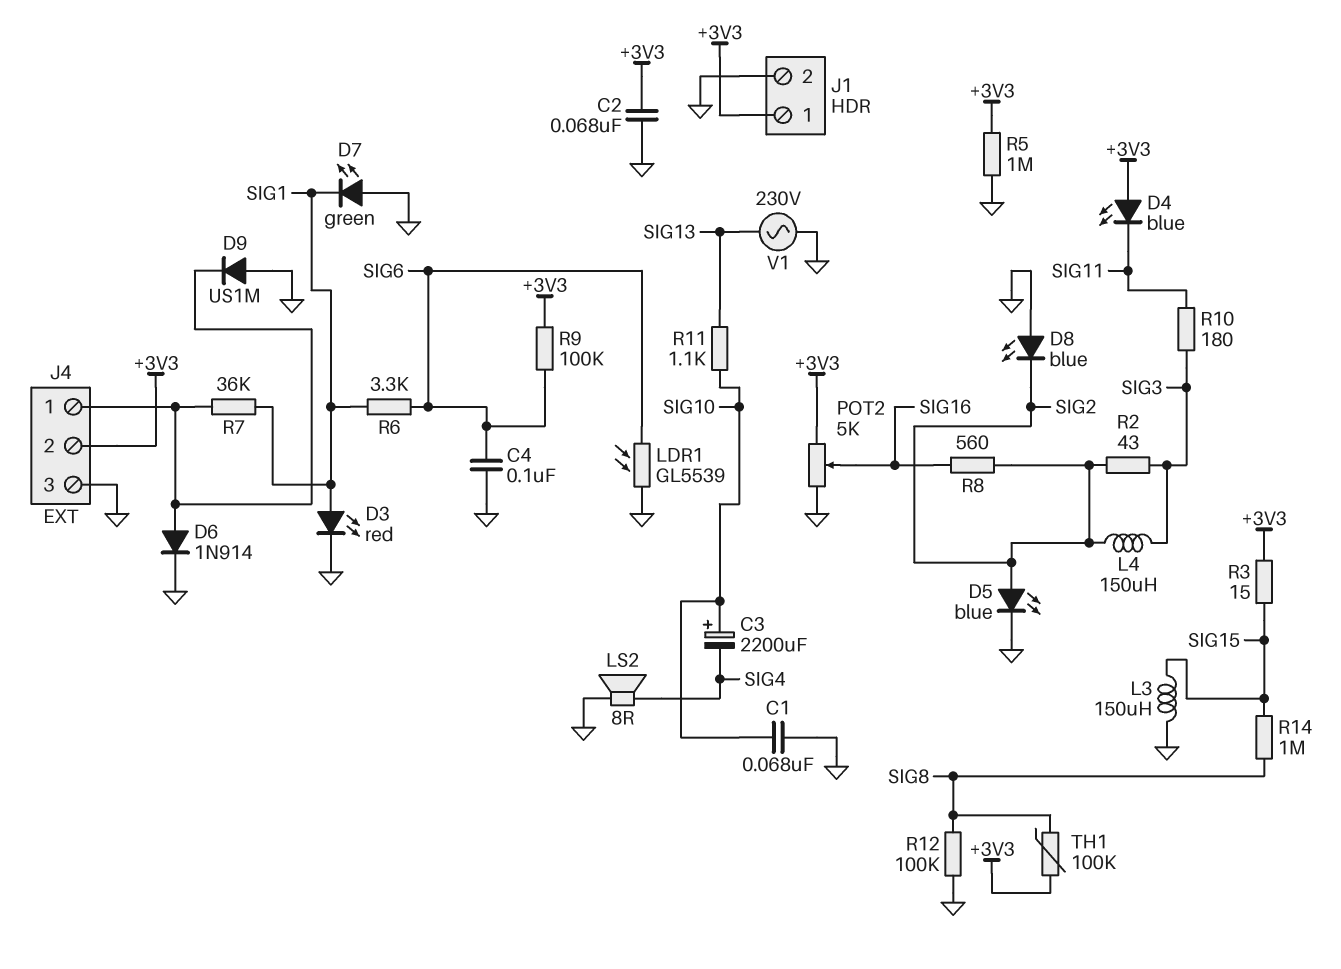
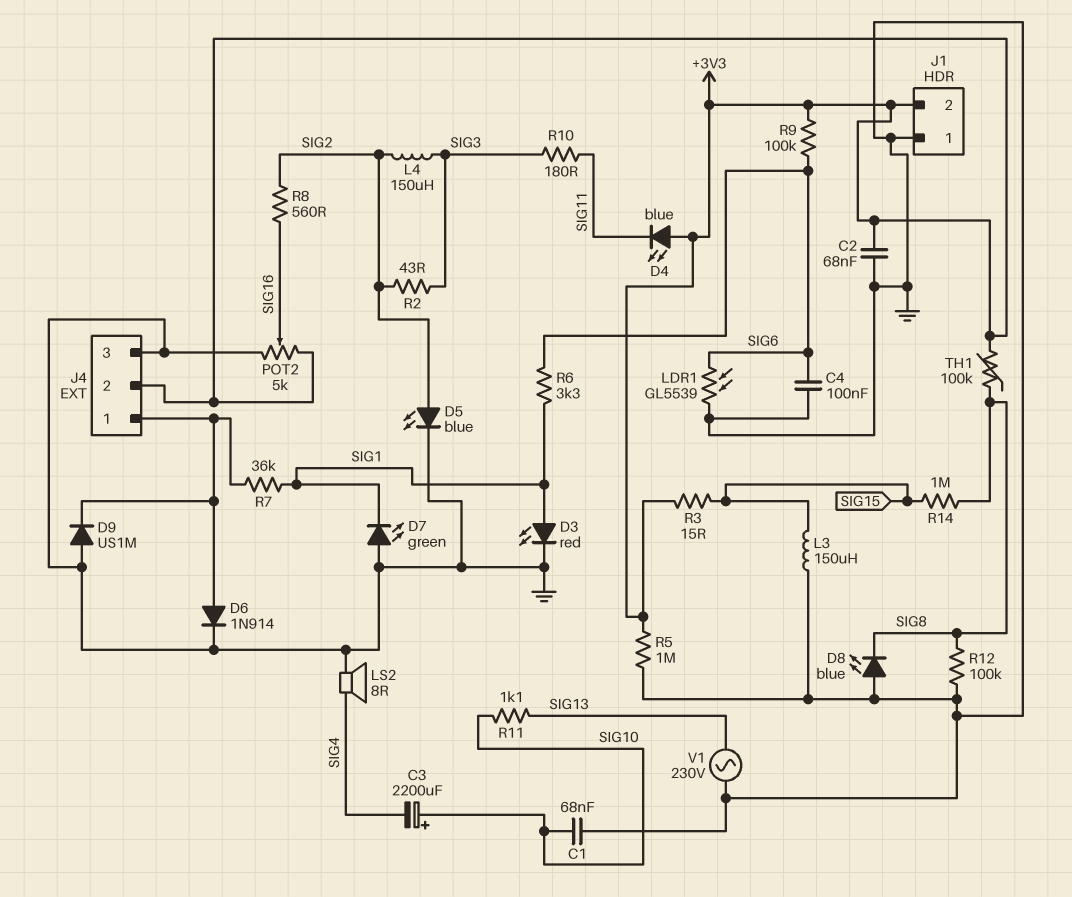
D8: LED blue (A GND, K SIG2) -> LED blue (A GND, K SIG8)
J1 pin 1: +3V3 -> GND
J1 pin 2: GND -> +3V3

